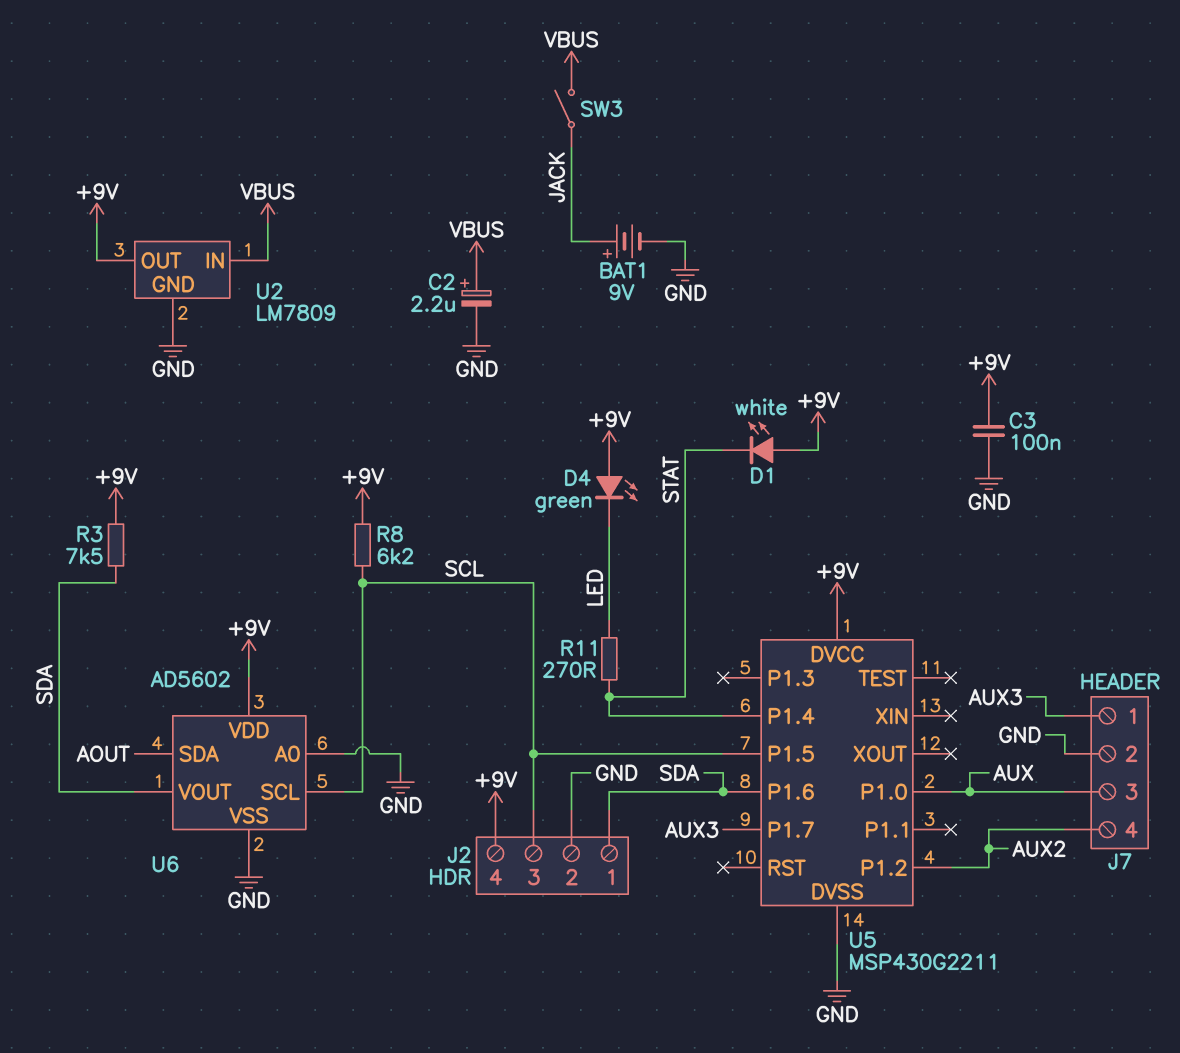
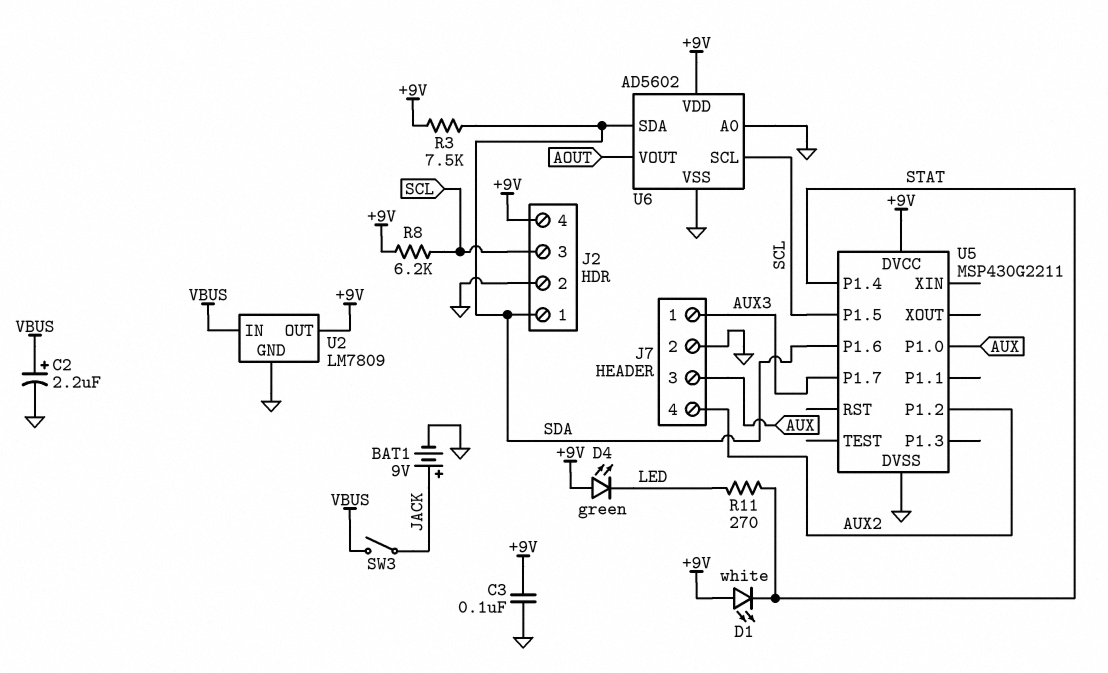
U6 pin SDA: AOUT -> SDA
U6 pin VOUT: SDA -> AOUT

